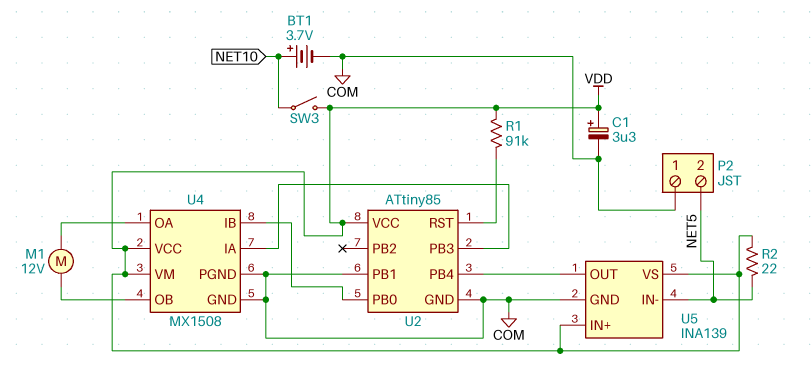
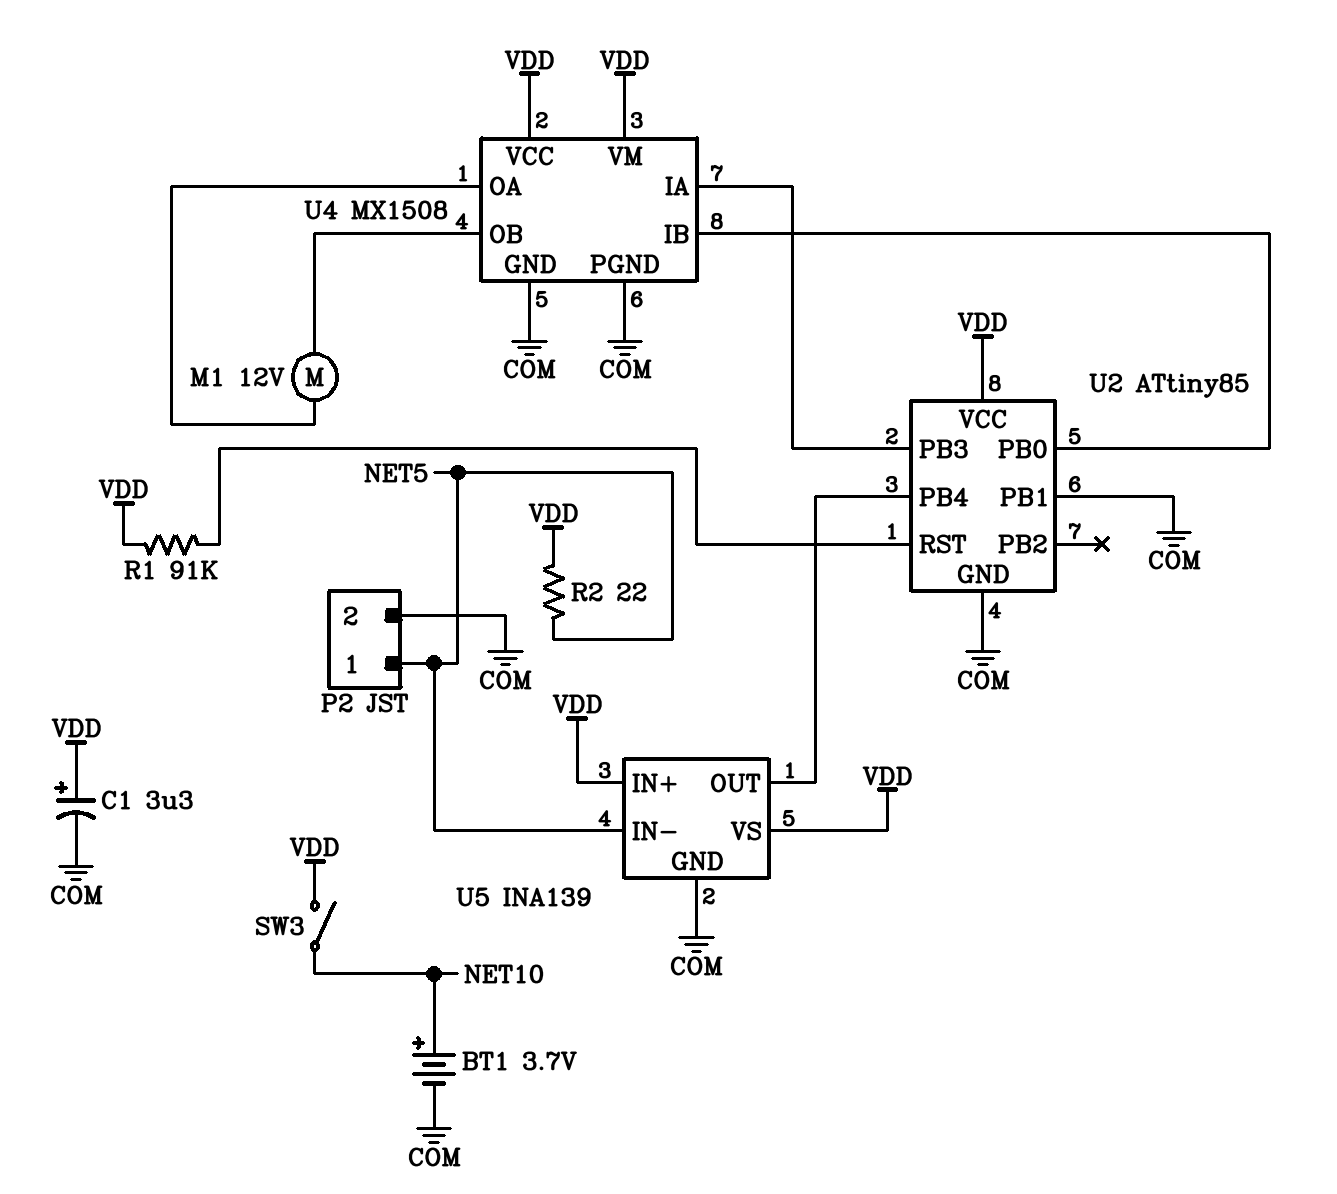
P2 pin 1: COM -> NET5
P2 pin 2: NET5 -> COM

